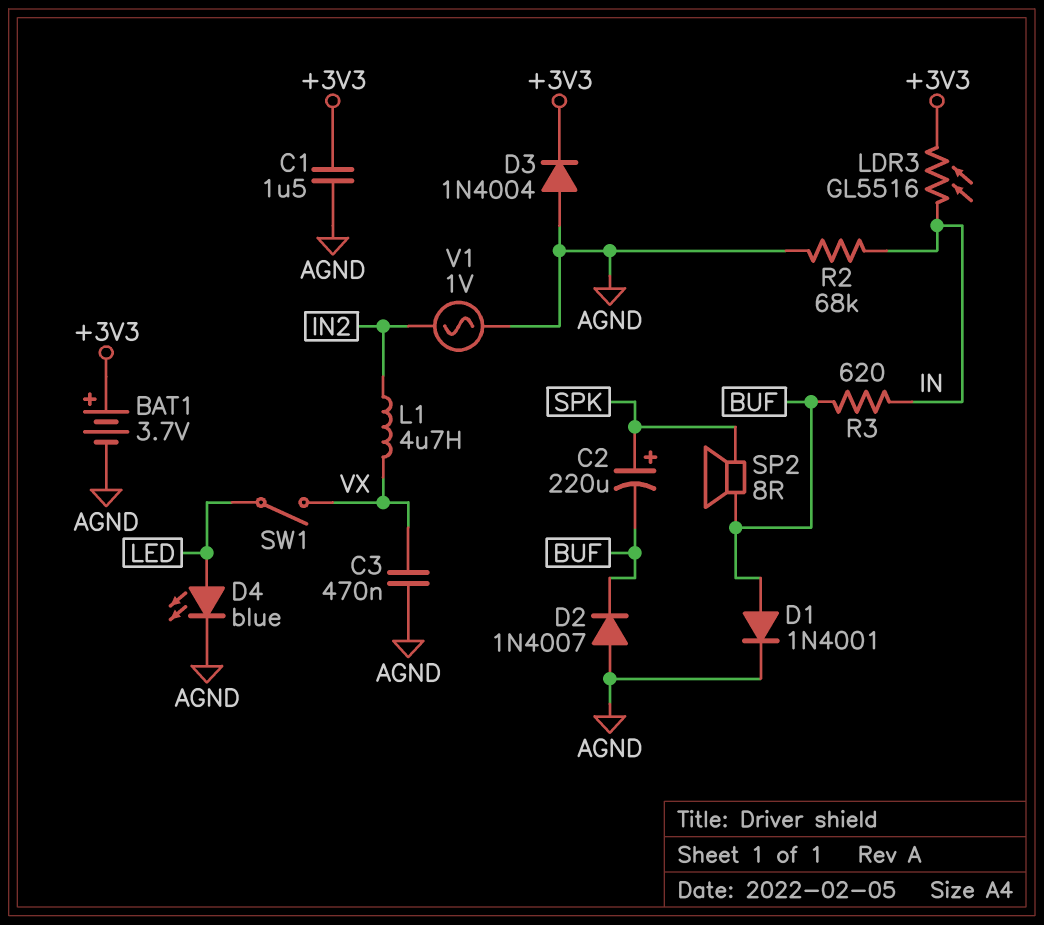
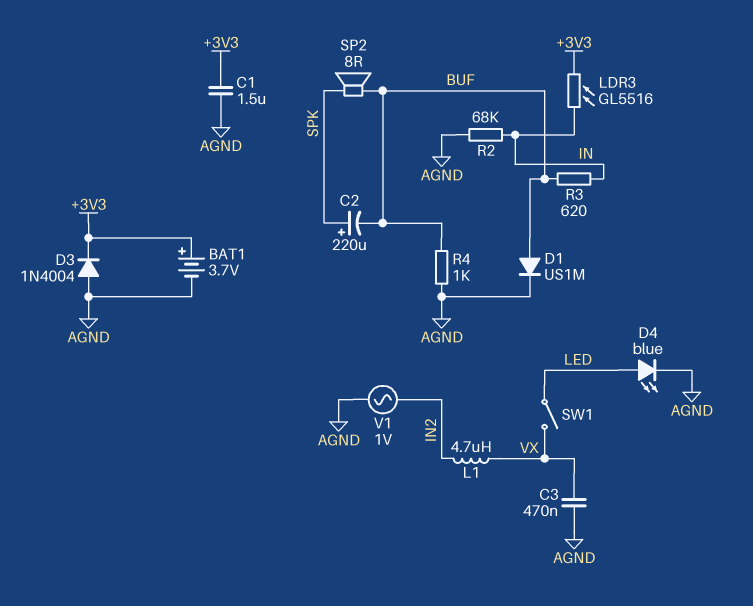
D1: diode 1N4001 (A BUF, K AGND) -> diode US1M (A BUF, K AGND)
D2: diode 1N4007 (A AGND, K BUF) -> none
R4: none -> 1k (AGND, BUF)

